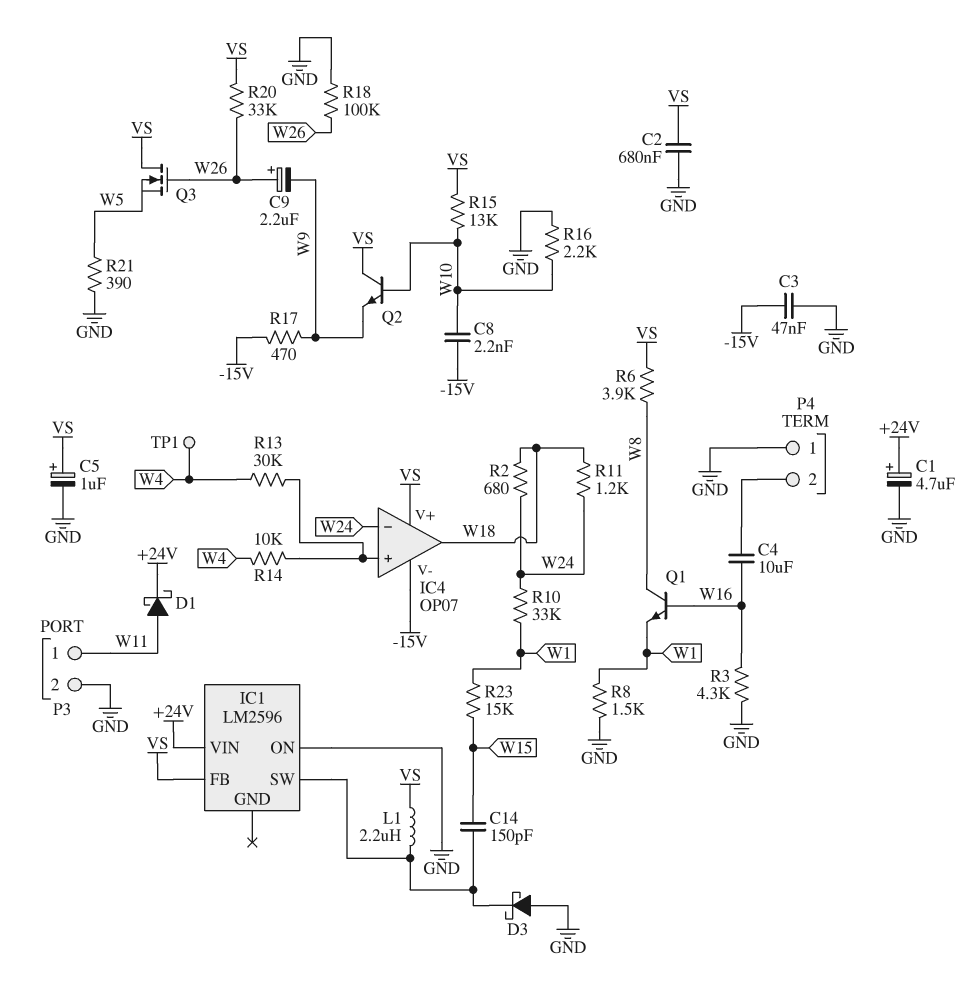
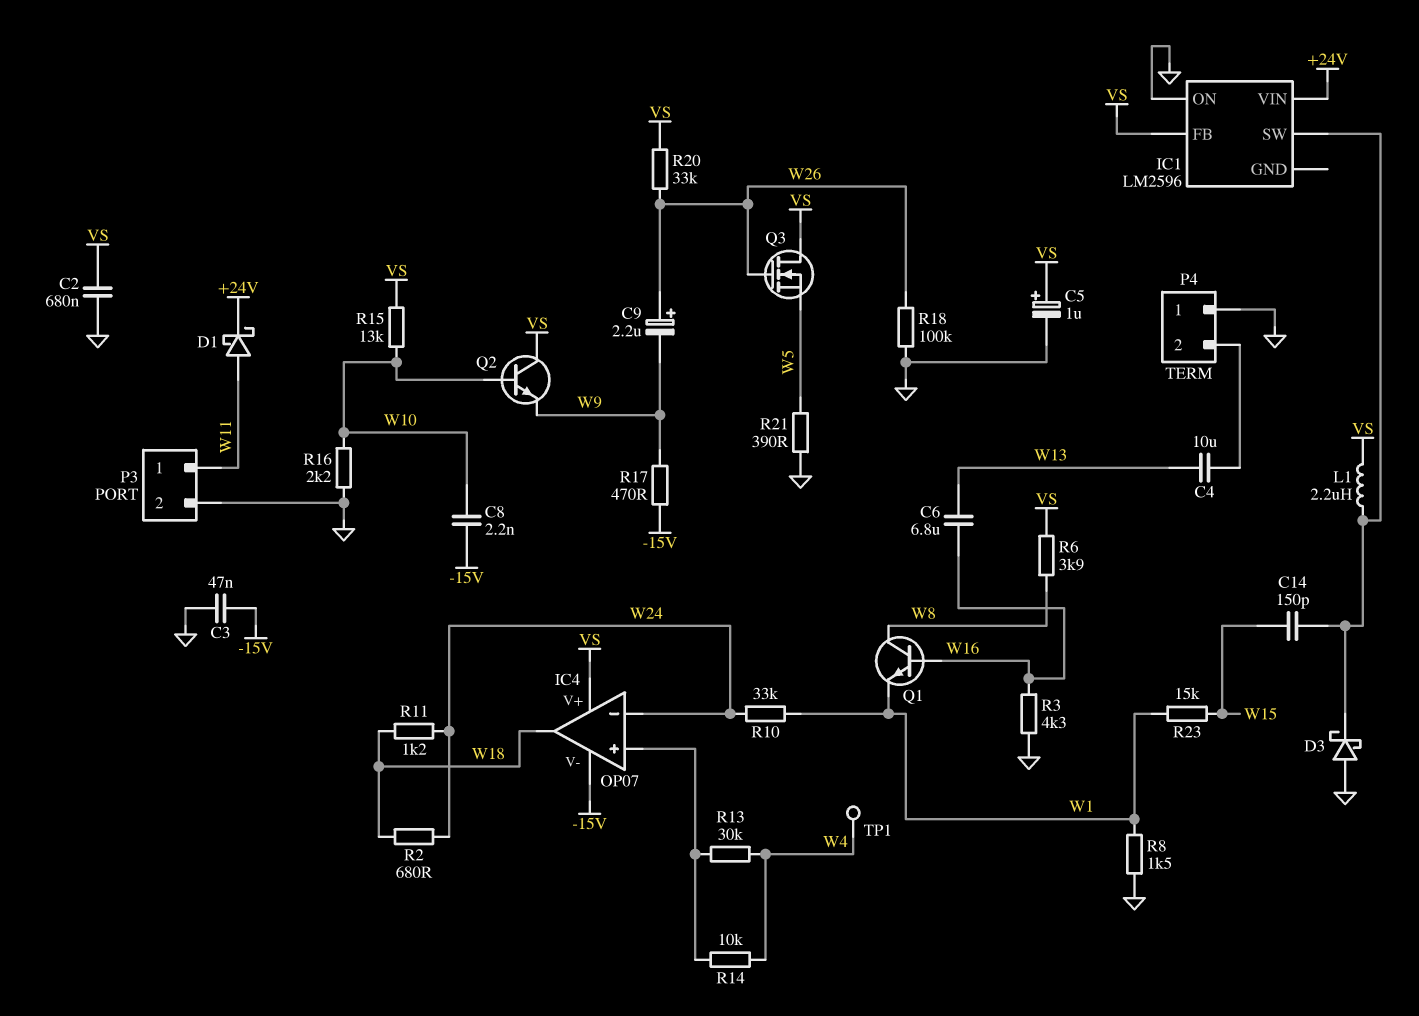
C1: 4.7uF (plus +24V, minus GND) -> none
C4: 10uF (P4/2, W16) -> 10uF (P4/2, W13)
C6: none -> 6.8uF (W13, W16)

